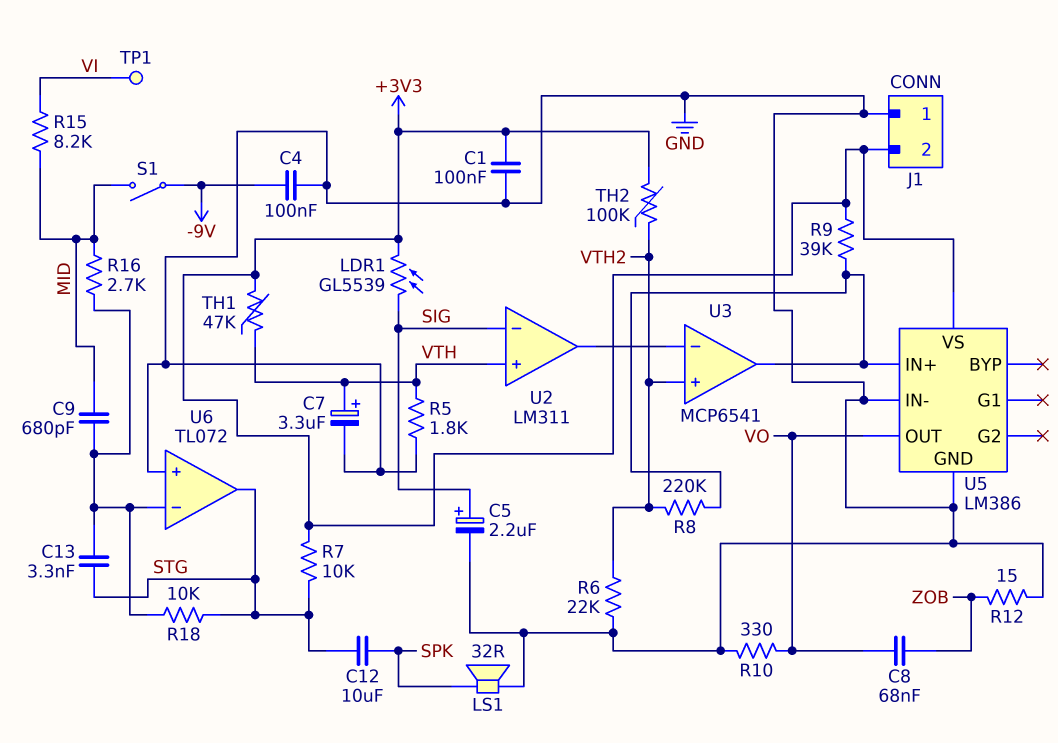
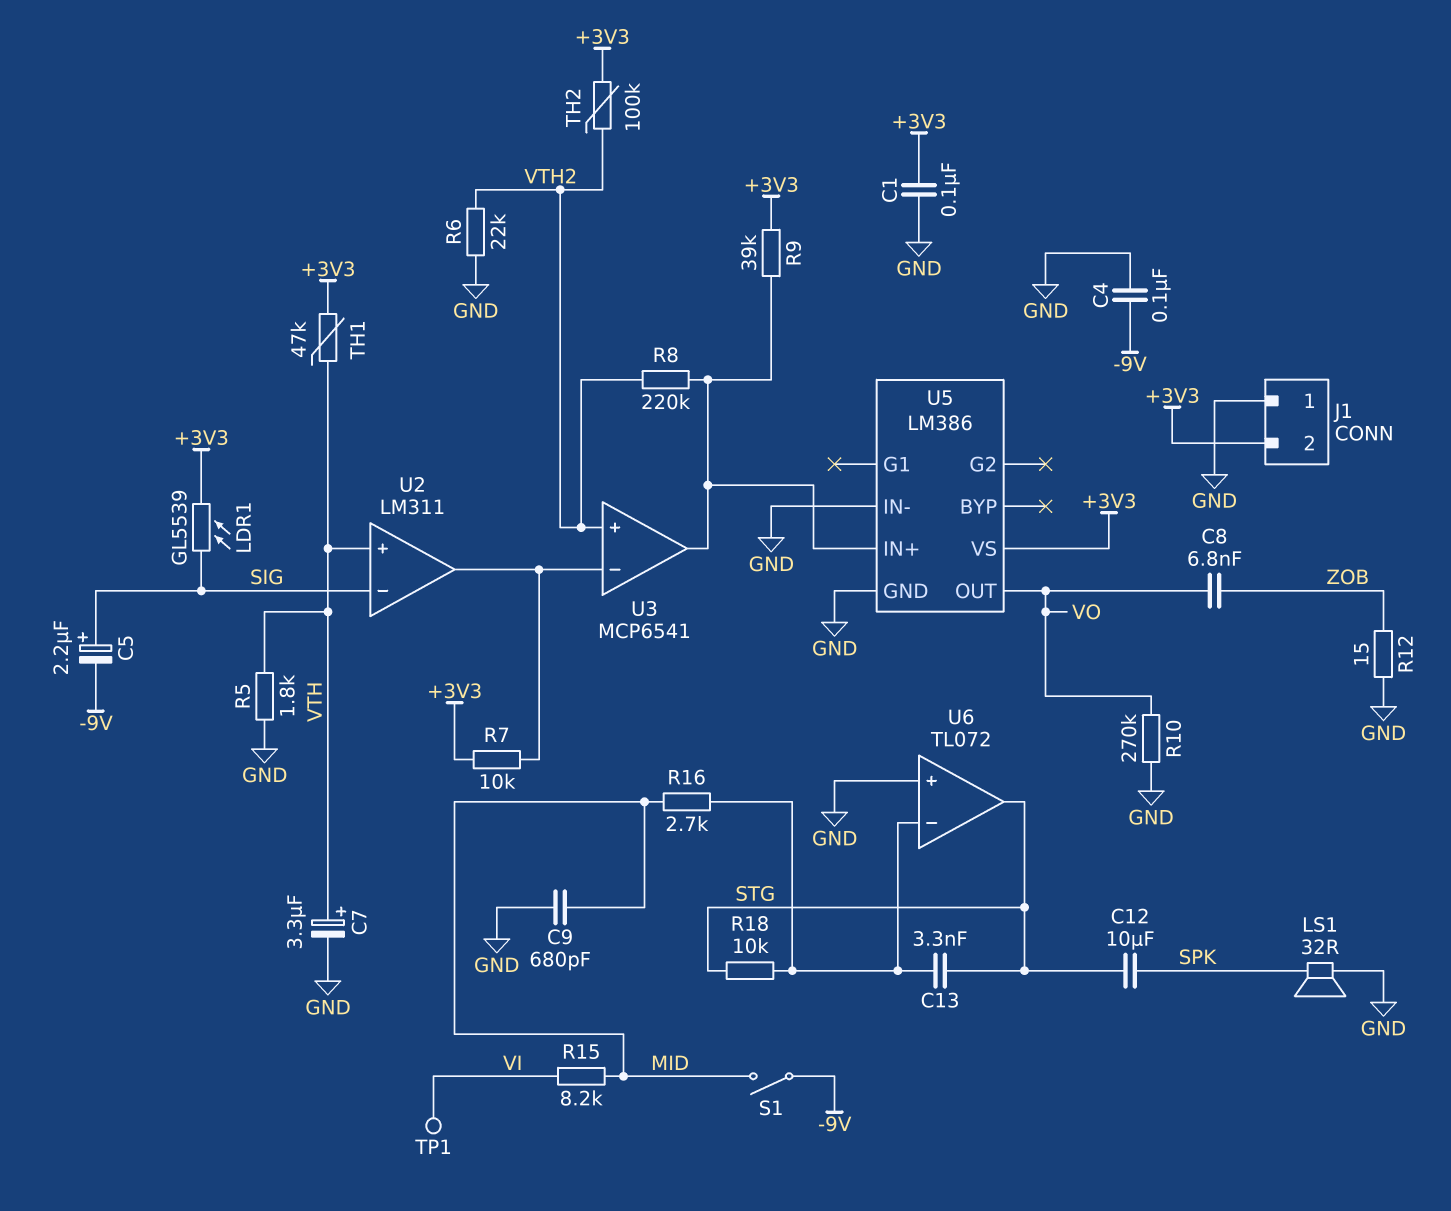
C5: 2.2uF (plus SIG, minus GND) -> 2.2uF (plus SIG, minus -9V)
C8: 68nF (VO, ZOB) -> 6.8nF (VO, ZOB)
C9: 680pF (MID, U6/in-) -> 680pF (GND, MID)
R7: 10k (+3V3, STG) -> 10k (+3V3, U2/out)
R10: 330 (GND, VO) -> 270k (GND, VO)

